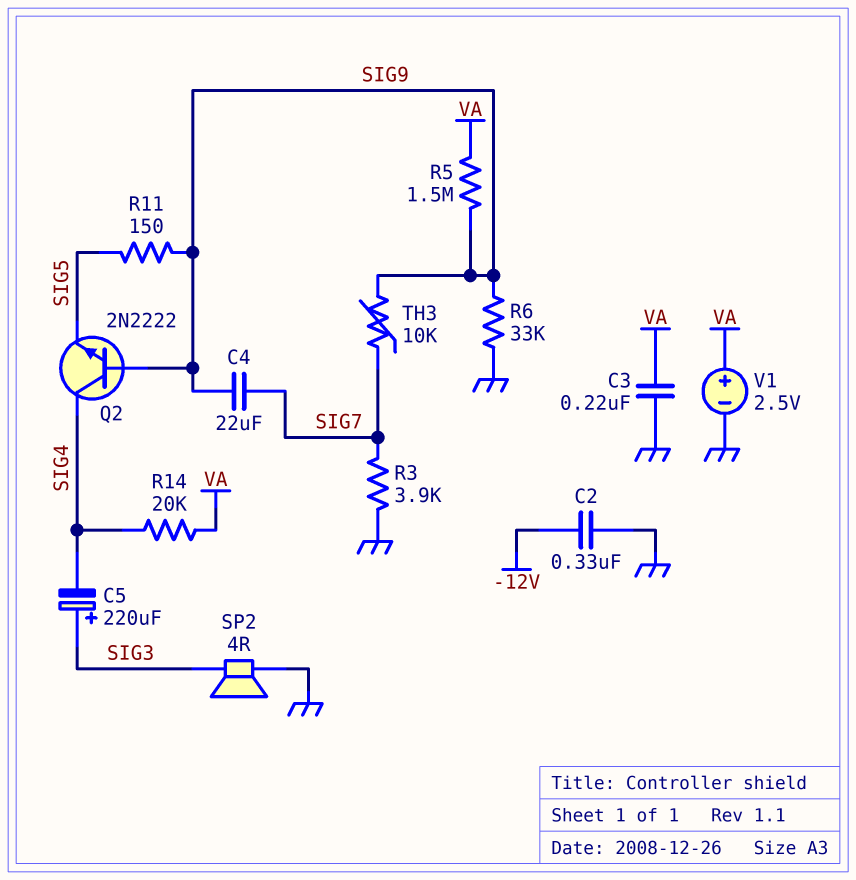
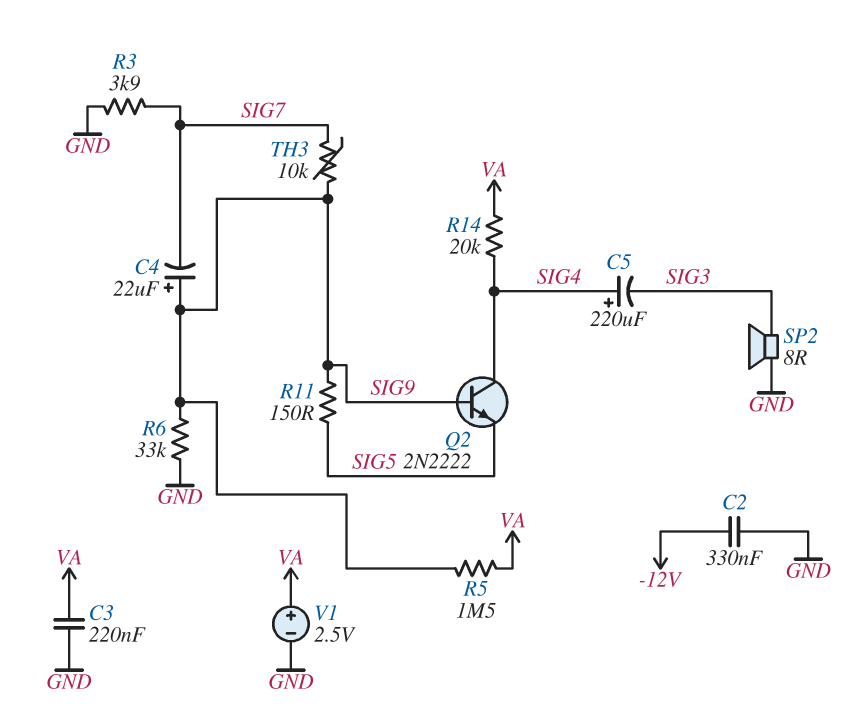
C4: 22uF (SIG7, SIG9) -> 22uF (plus SIG9, minus SIG7)
C5: 220uF (plus SIG3, minus SIG4) -> 220uF (plus SIG4, minus SIG3)
SP2: speaker 4R (GND, SIG3) -> speaker 8R (GND, SIG3)

